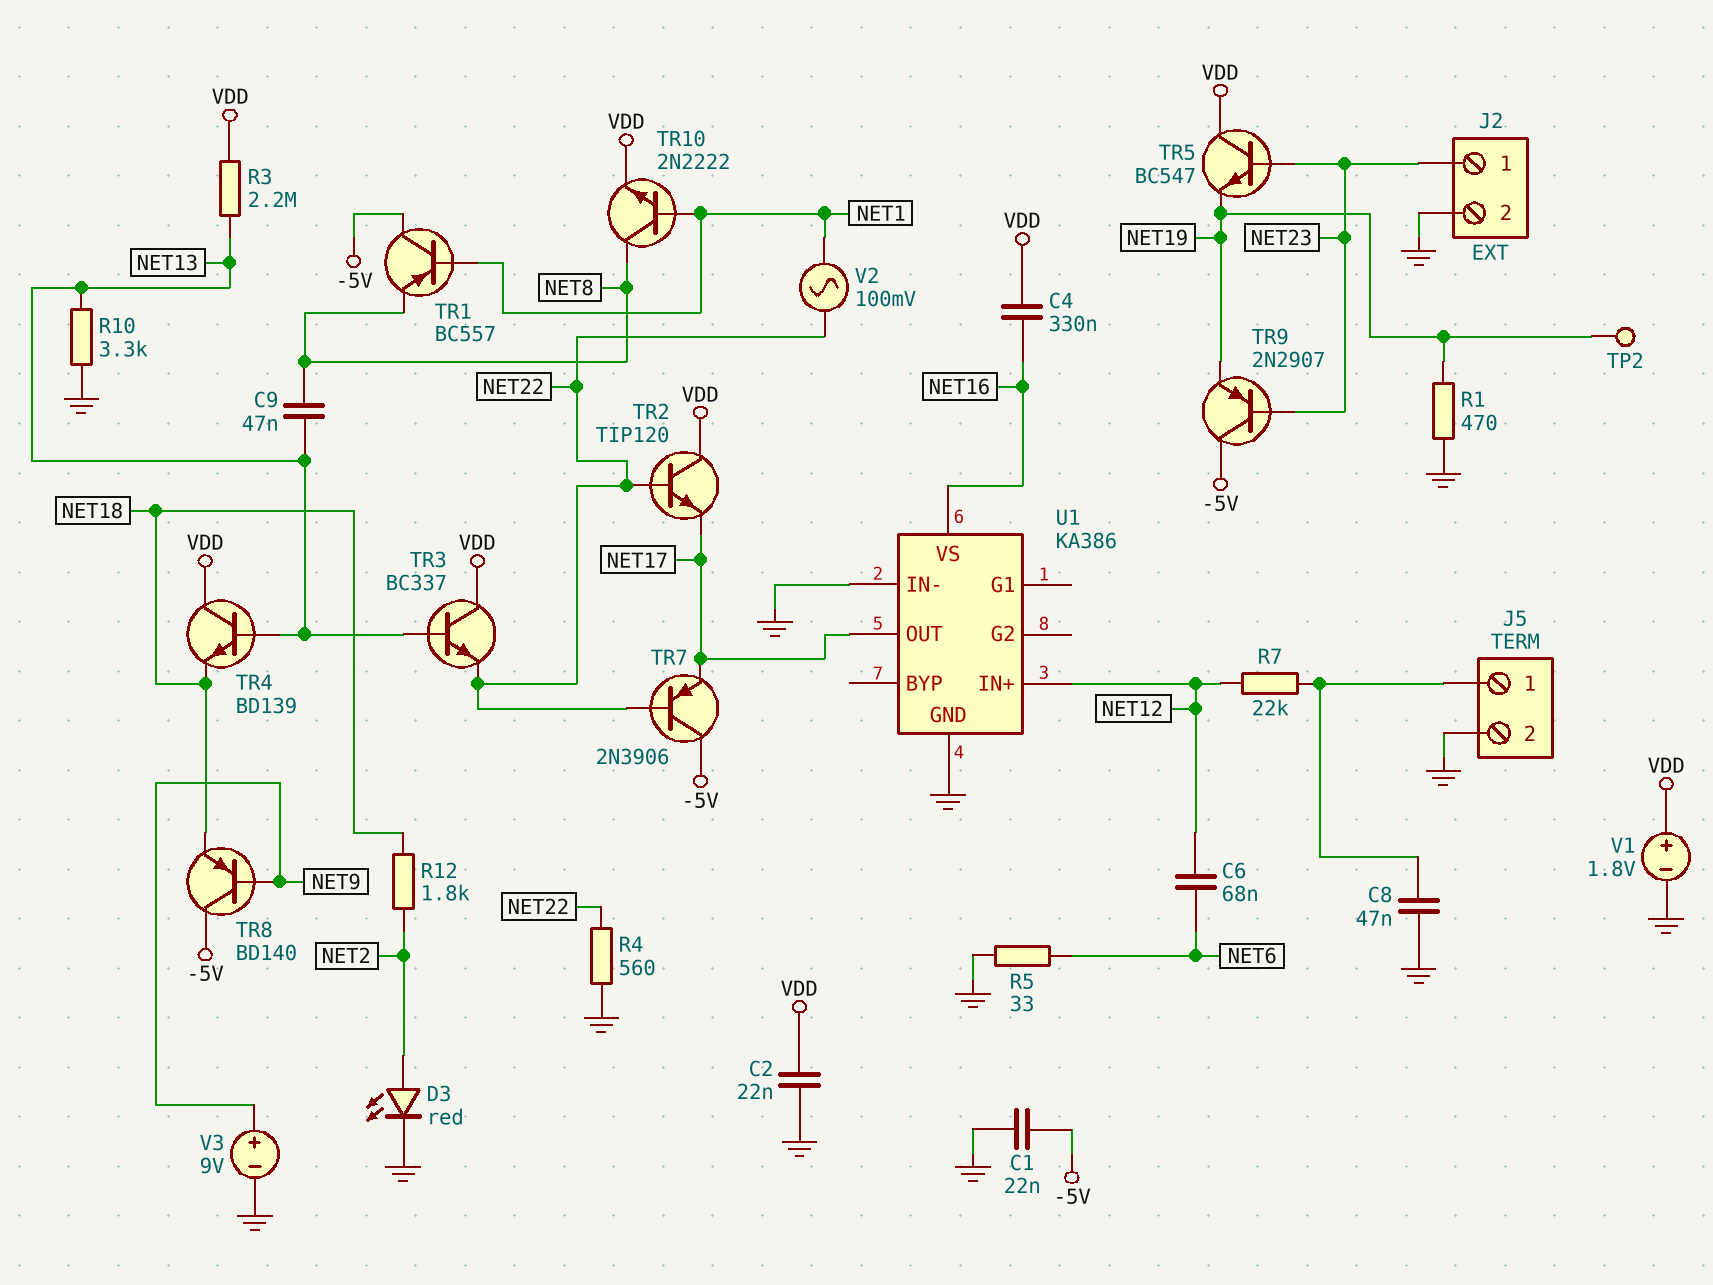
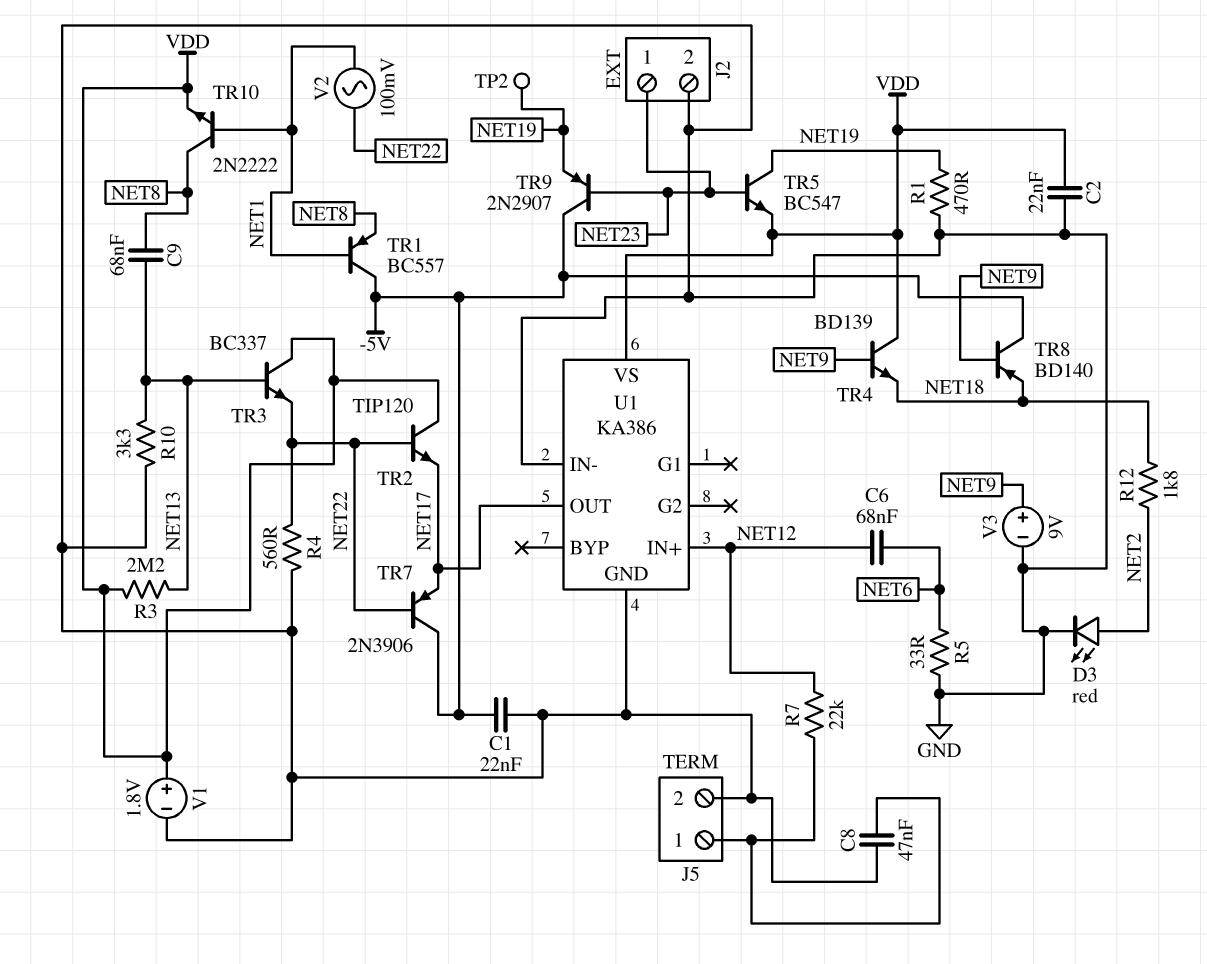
C4: 330nF (NET16, VDD) -> none
C9: 47nF (NET8, NET13) -> 68nF (NET8, NET13)
TR4: NPN BD139 (B NET13, C VDD, E NET18) -> NPN BD139 (B NET9, C VDD, E NET18)
TR5: NPN BC547 (B NET23, C VDD, E NET19) -> NPN BC547 (B NET23, C NET19, E VDD)
U1 pin VS: NET16 -> VDD

